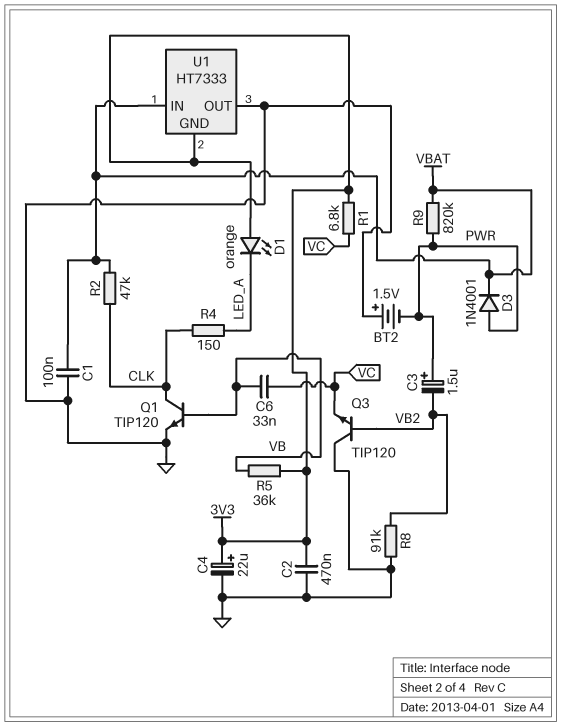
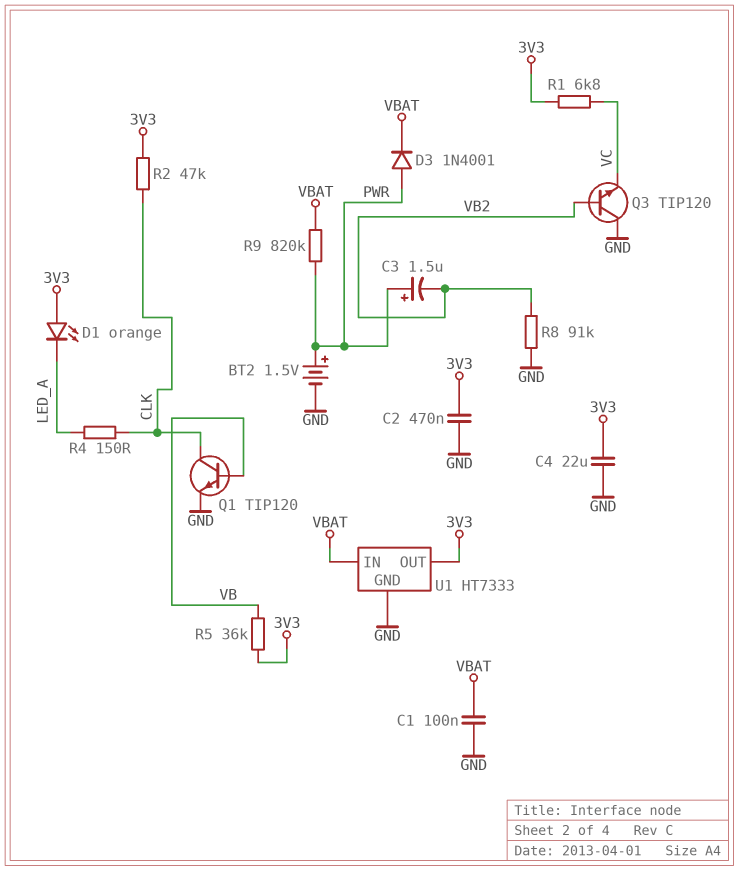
BT2: 1.5V (plus GND, minus PWR) -> 1.5V (plus PWR, minus GND)
C4: 22uF (plus 3V3, minus GND) -> 22uF (3V3, GND)
C6: 33nF (VB, VC) -> none
R2: 47k (CLK, VBAT) -> 47k (3V3, CLK)
U1 pin GND: 3V3 -> GND
U1 pin OUT: GND -> 3V3

